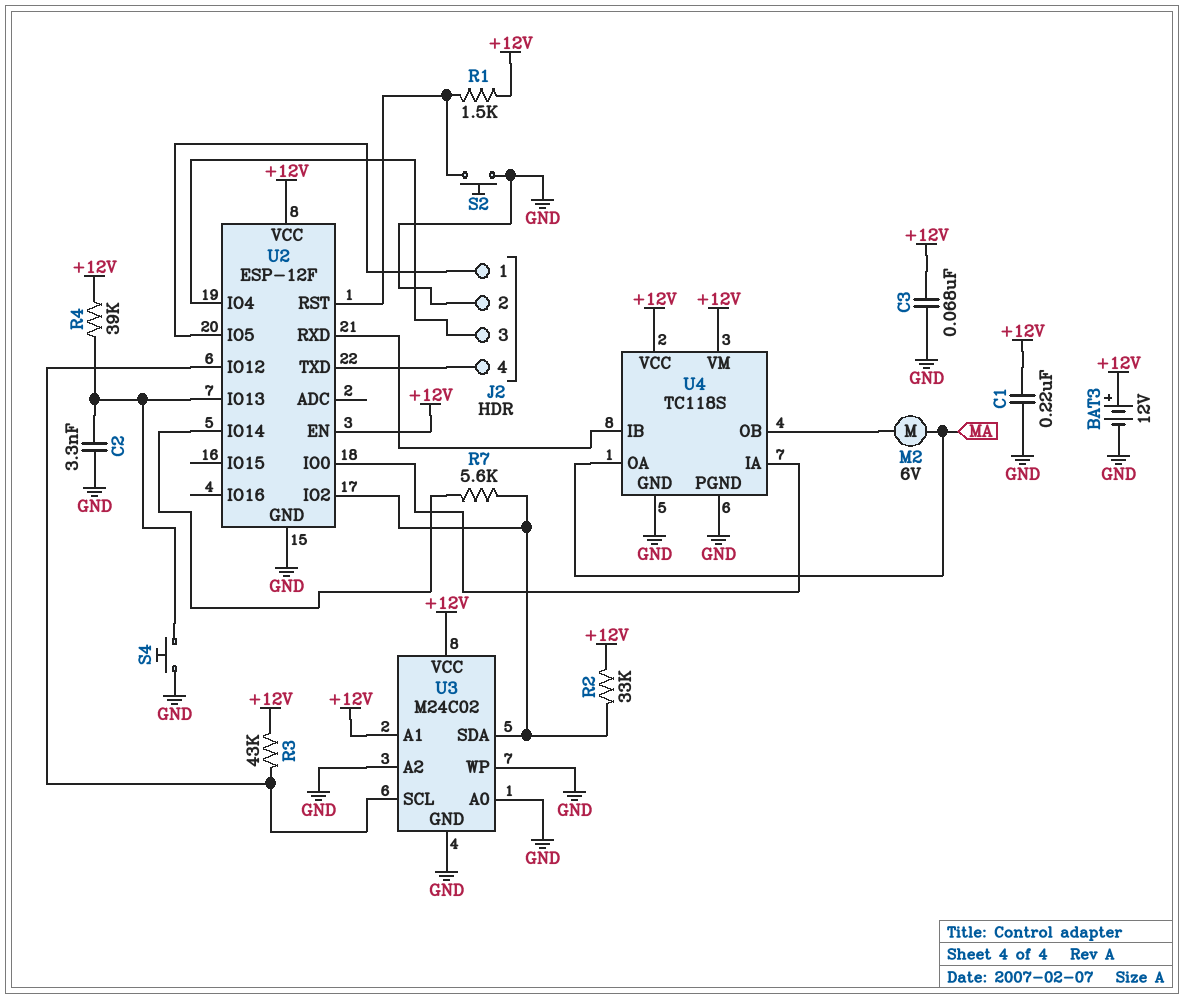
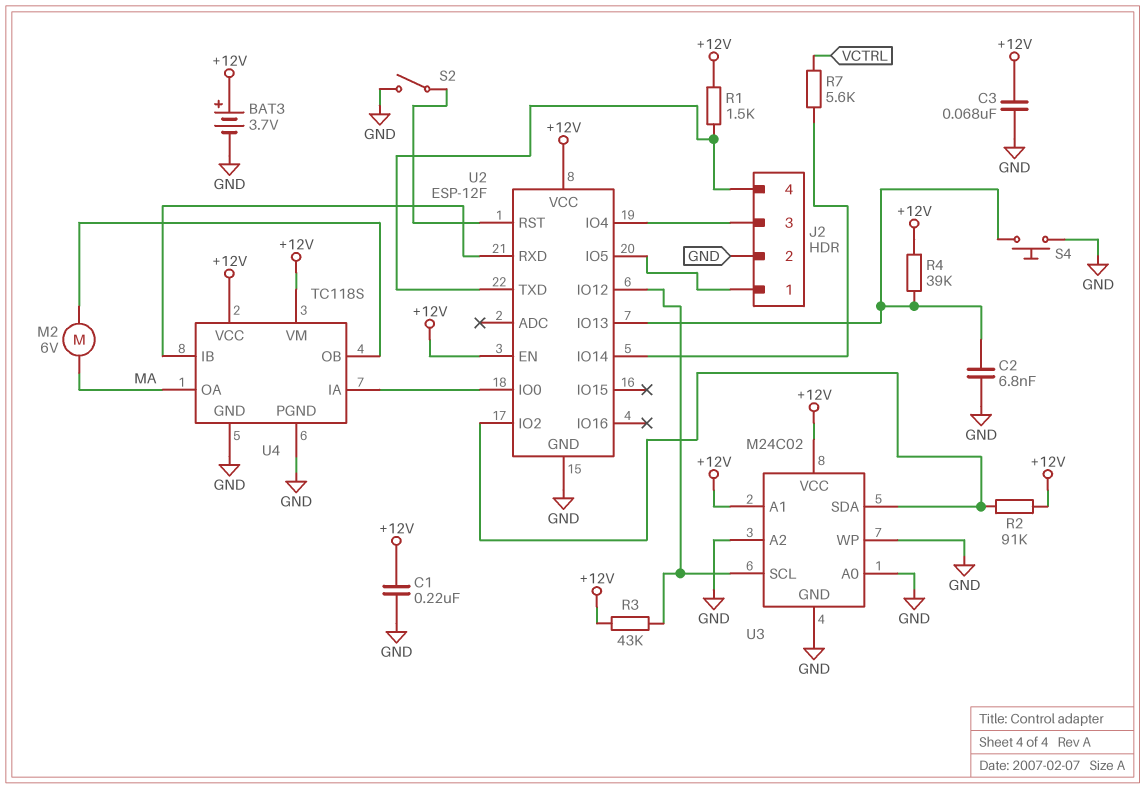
BAT3: 12V (plus +12V, minus GND) -> 3.7V (plus +12V, minus GND)
C2: 3.3nF (GND, U2/IO13) -> 6.8nF (GND, U2/IO13)
R1: 1.5k (+12V, U2/RST) -> 1.5k (+12V, J2/4)
R2: 33k (+12V, U2/IO2) -> 91k (+12V, U2/IO2)
R7: 5.6k (U2/IO2, U2/IO14) -> 5.6k (U2/IO14, VCTRL)
S2: button (GND, U2/RST) -> switch (GND, U2/RST)

